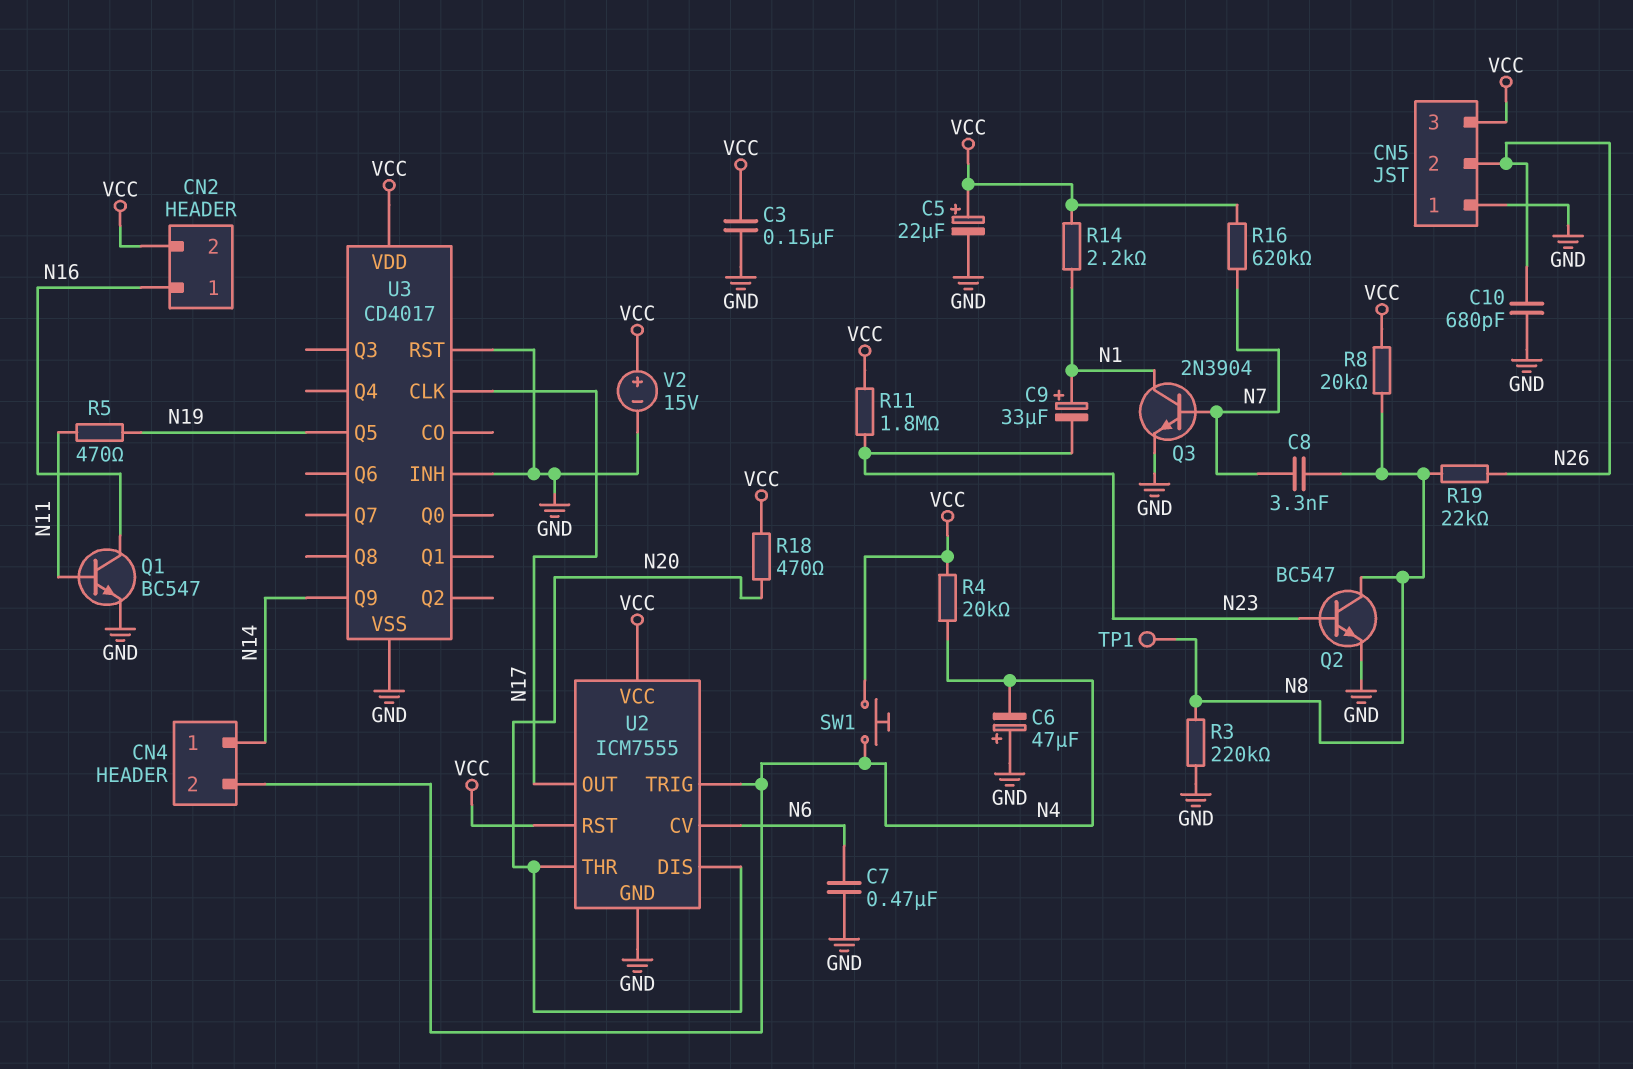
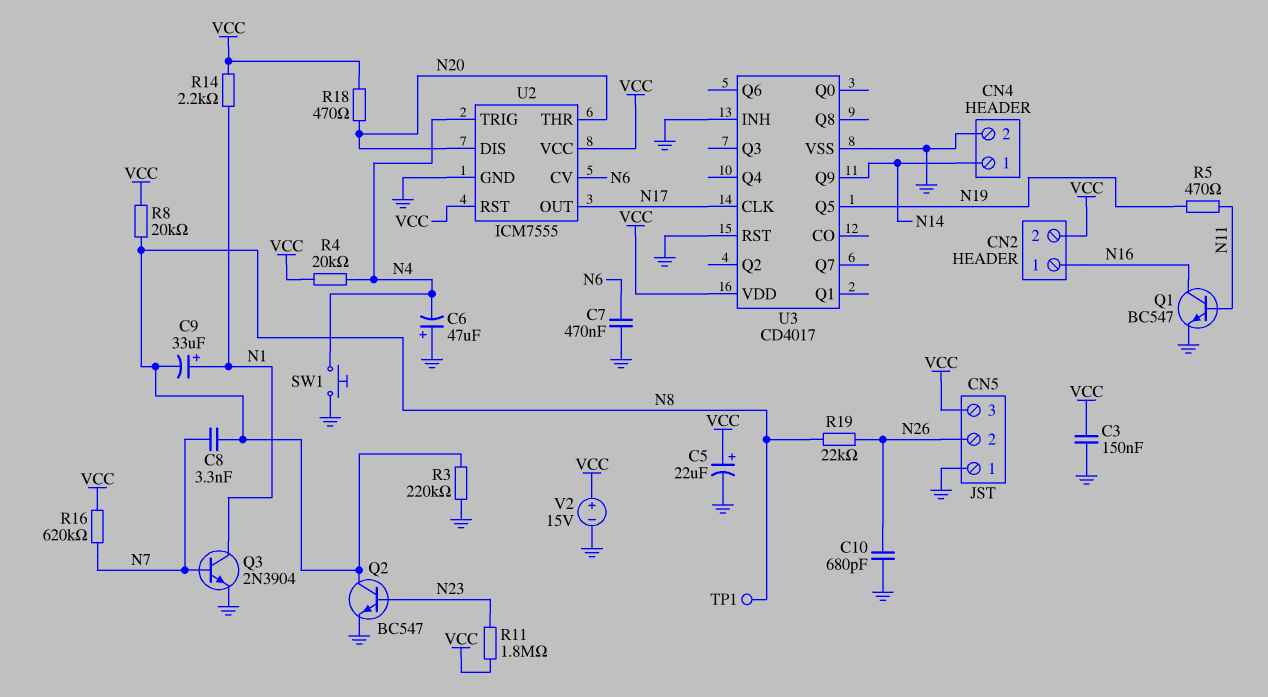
C9: 33uF (plus N1, minus N23) -> 33uF (plus N1, minus N8)
CN4 pin 2: N4 -> GND
SW1: button (N4, VCC) -> button (GND, N4)

